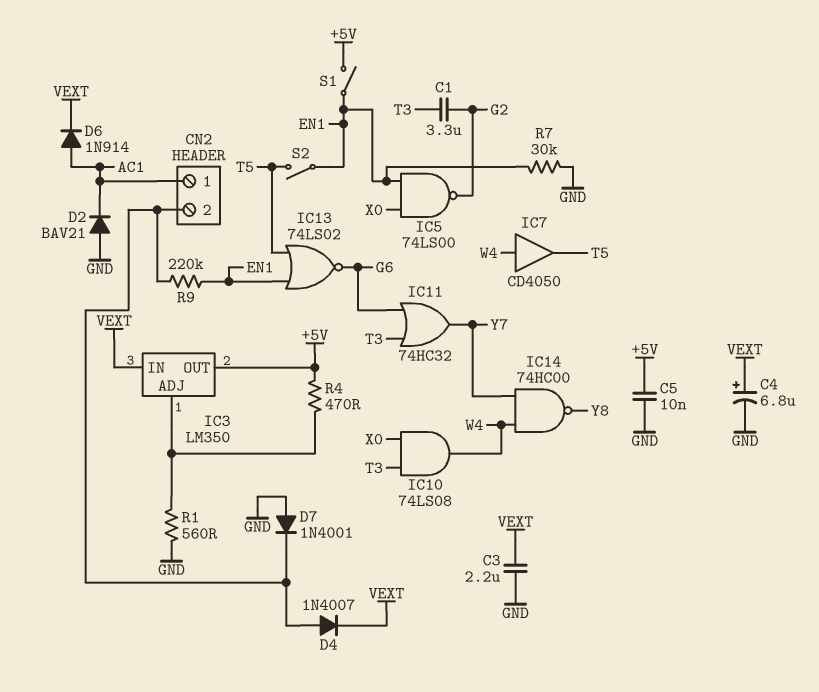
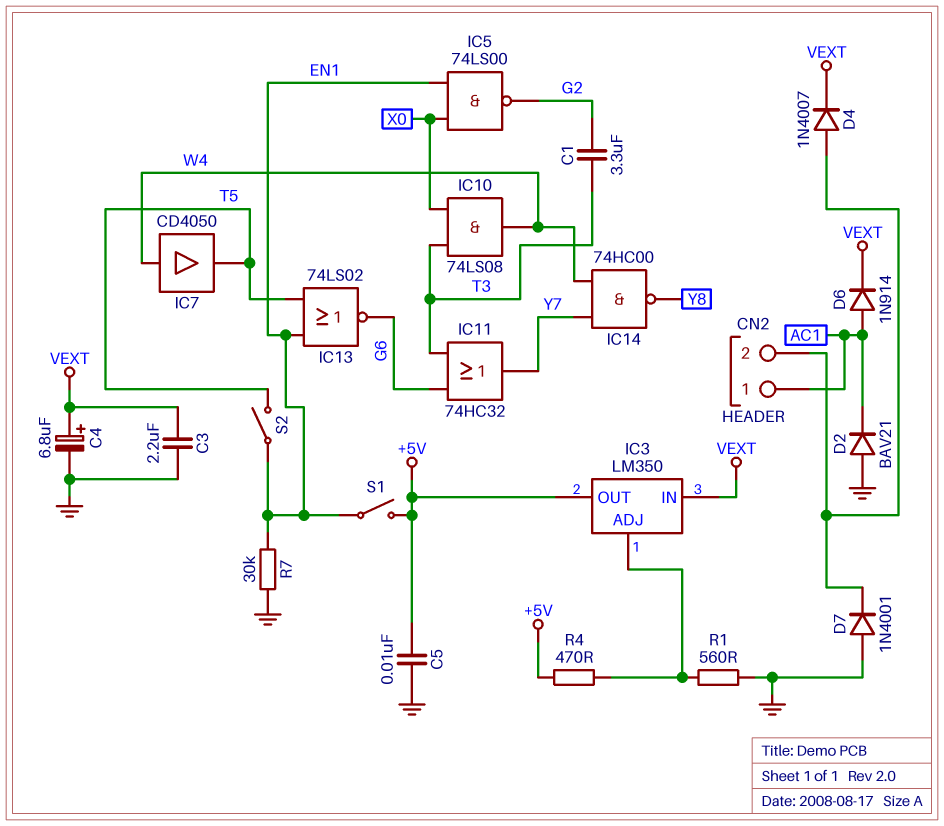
R9: 220k (CN2/2, EN1) -> none

